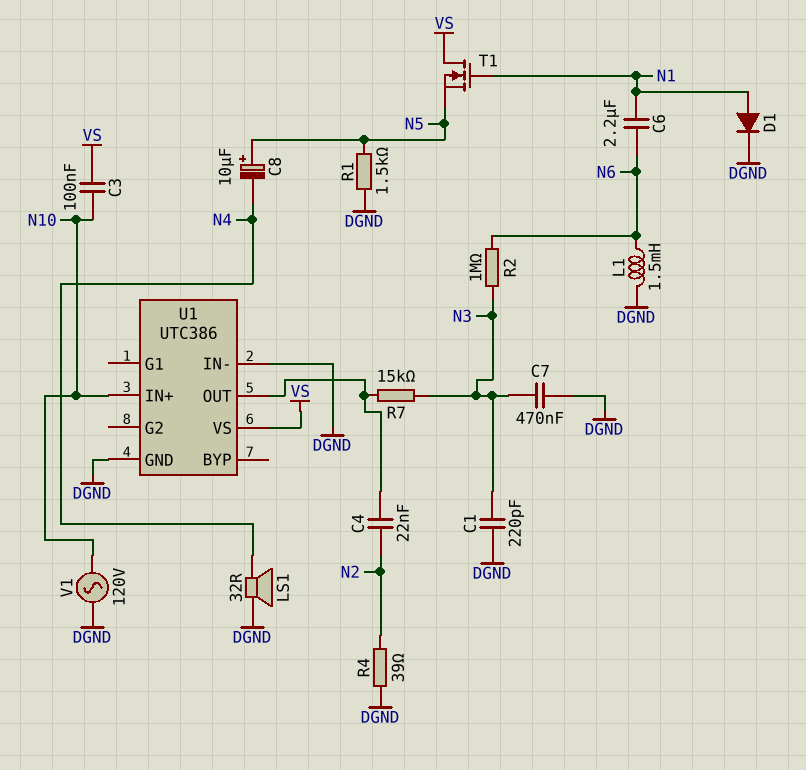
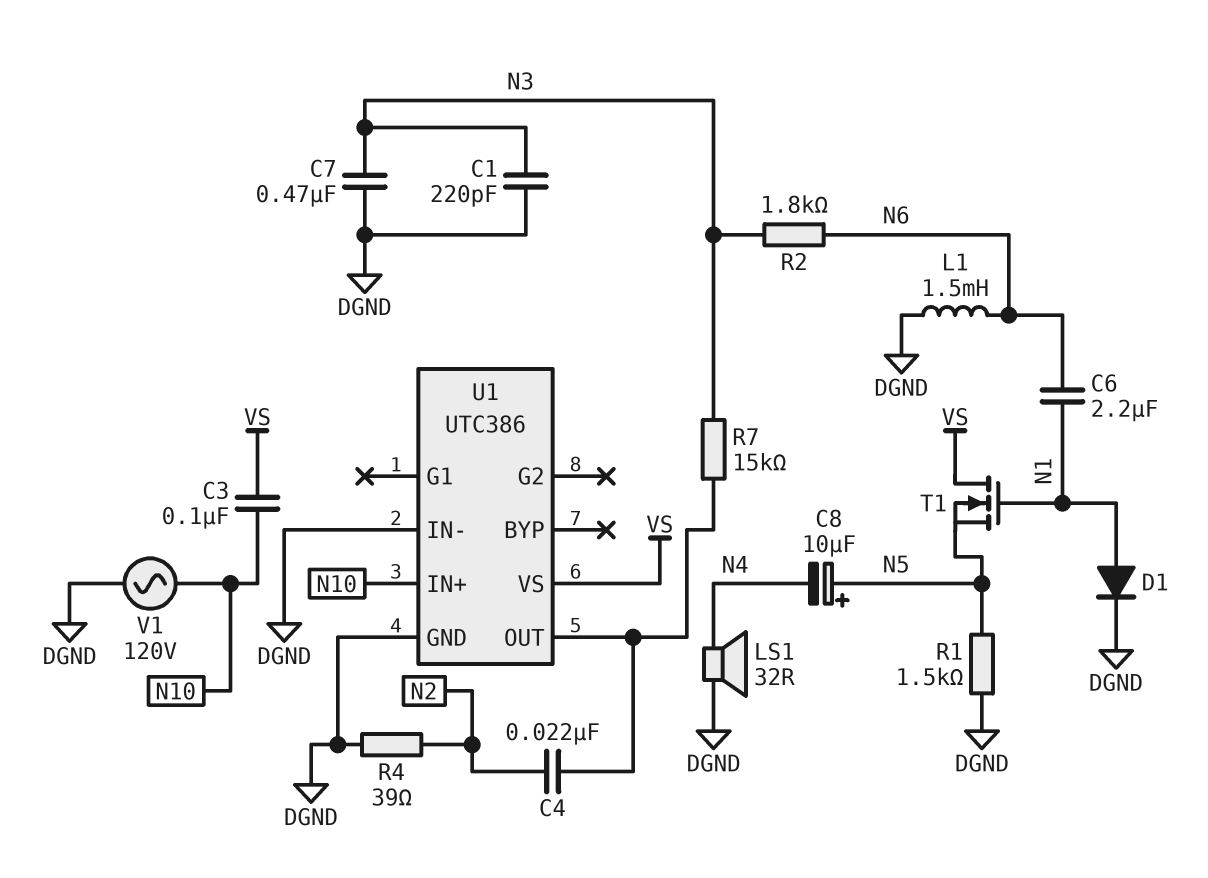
R2: 1M (N3, N6) -> 1.8k (N3, N6)

